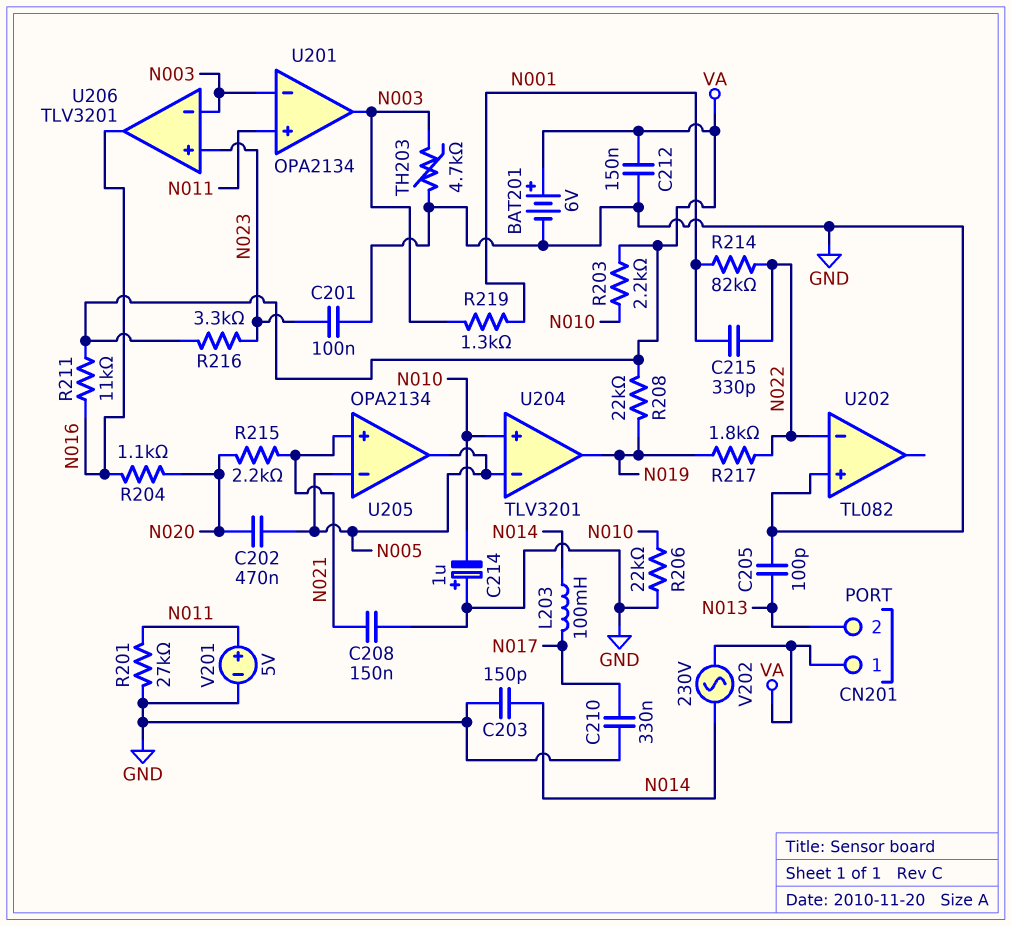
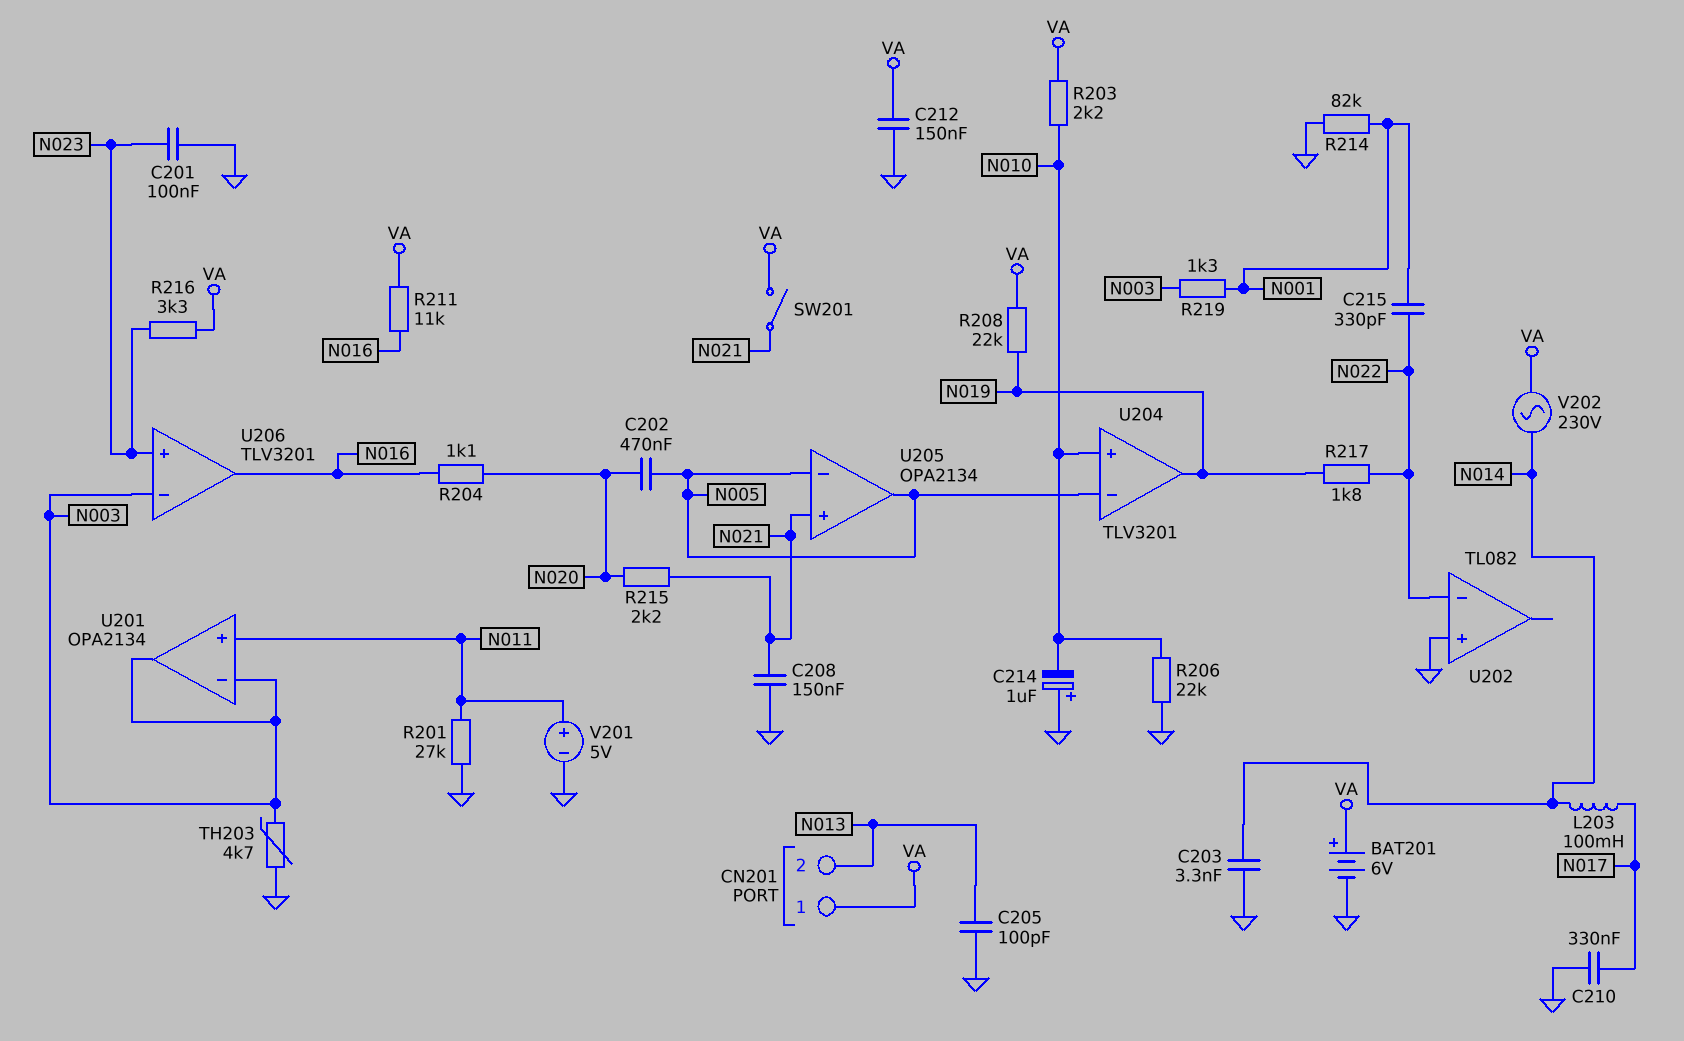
C203: 150pF (GND, N014) -> 3.3nF (GND, N014)
R214: 82k (N001, N022) -> 82k (GND, N001)
SW201: none -> switch (N021, VA)

